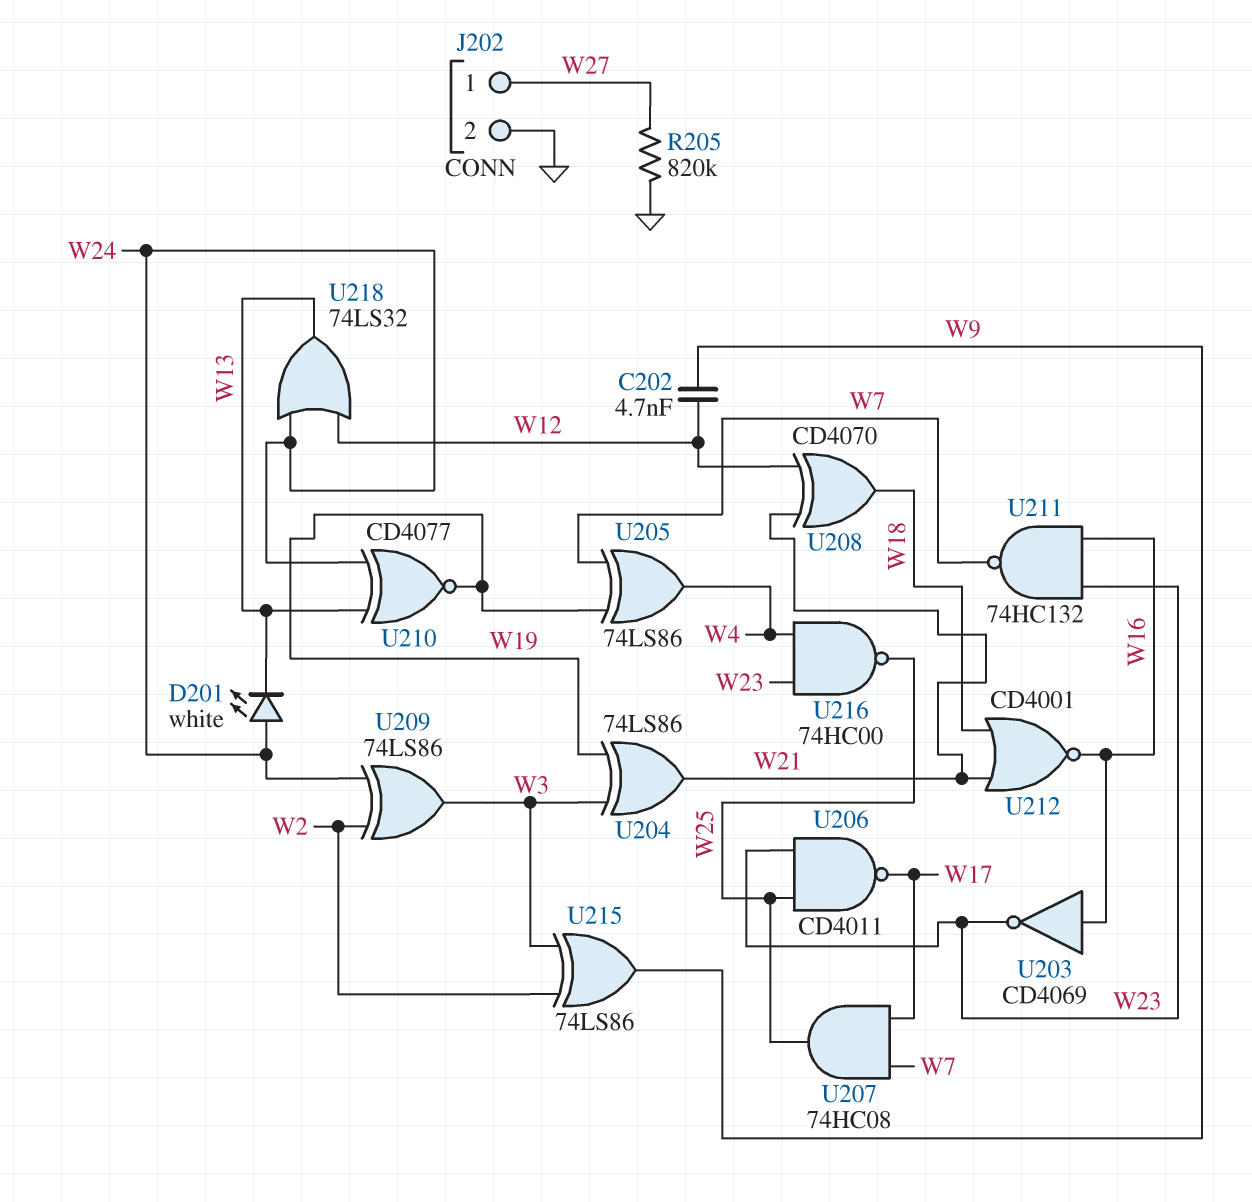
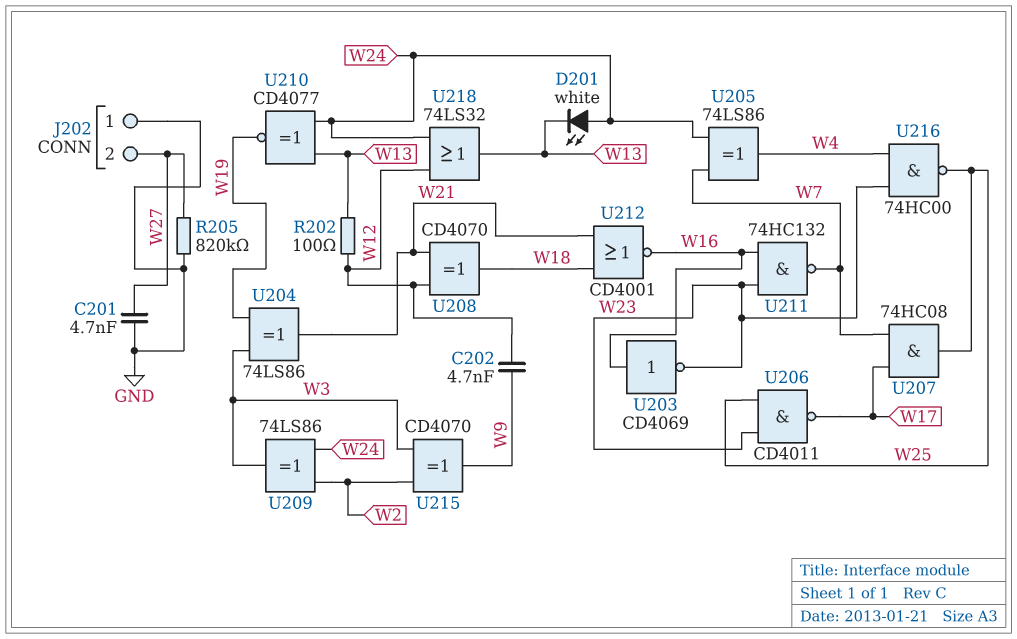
C201: none -> 4.7nF (GND, W27)
J202 pin 1: W27 -> GND
J202 pin 2: GND -> W27
R202: none -> 100 (W12, W13)
U205: XOR 74LS86 (in W7, in W19, out W4) -> XOR 74LS86 (in W7, in W24, out W4)
U215: XOR 74LS86 (in W2, in W3, out W9) -> XOR CD4070 (in W2, in W3, out W9)

